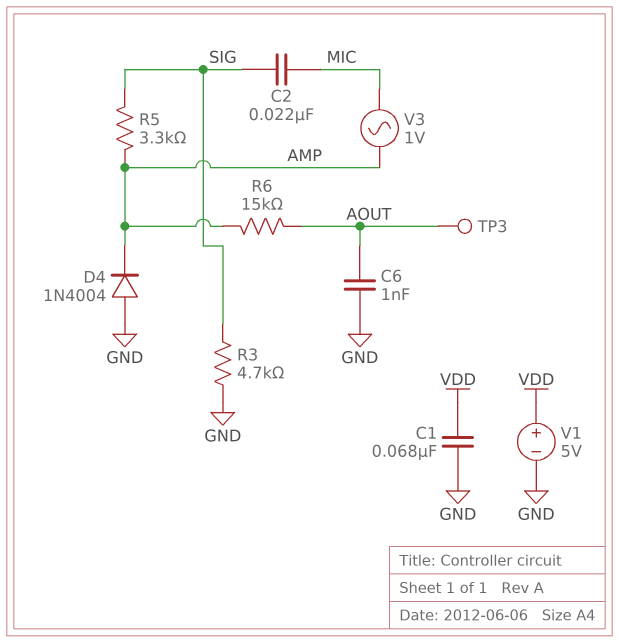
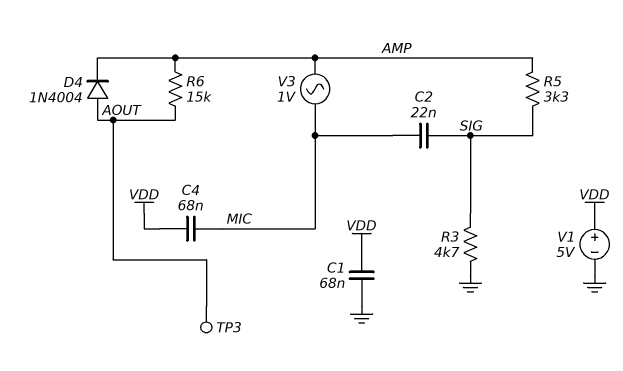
C4: none -> 68nF (MIC, VDD)
C6: 1nF (AOUT, GND) -> none
D4: diode 1N4004 (A GND, K AMP) -> diode 1N4004 (A AOUT, K AMP)

